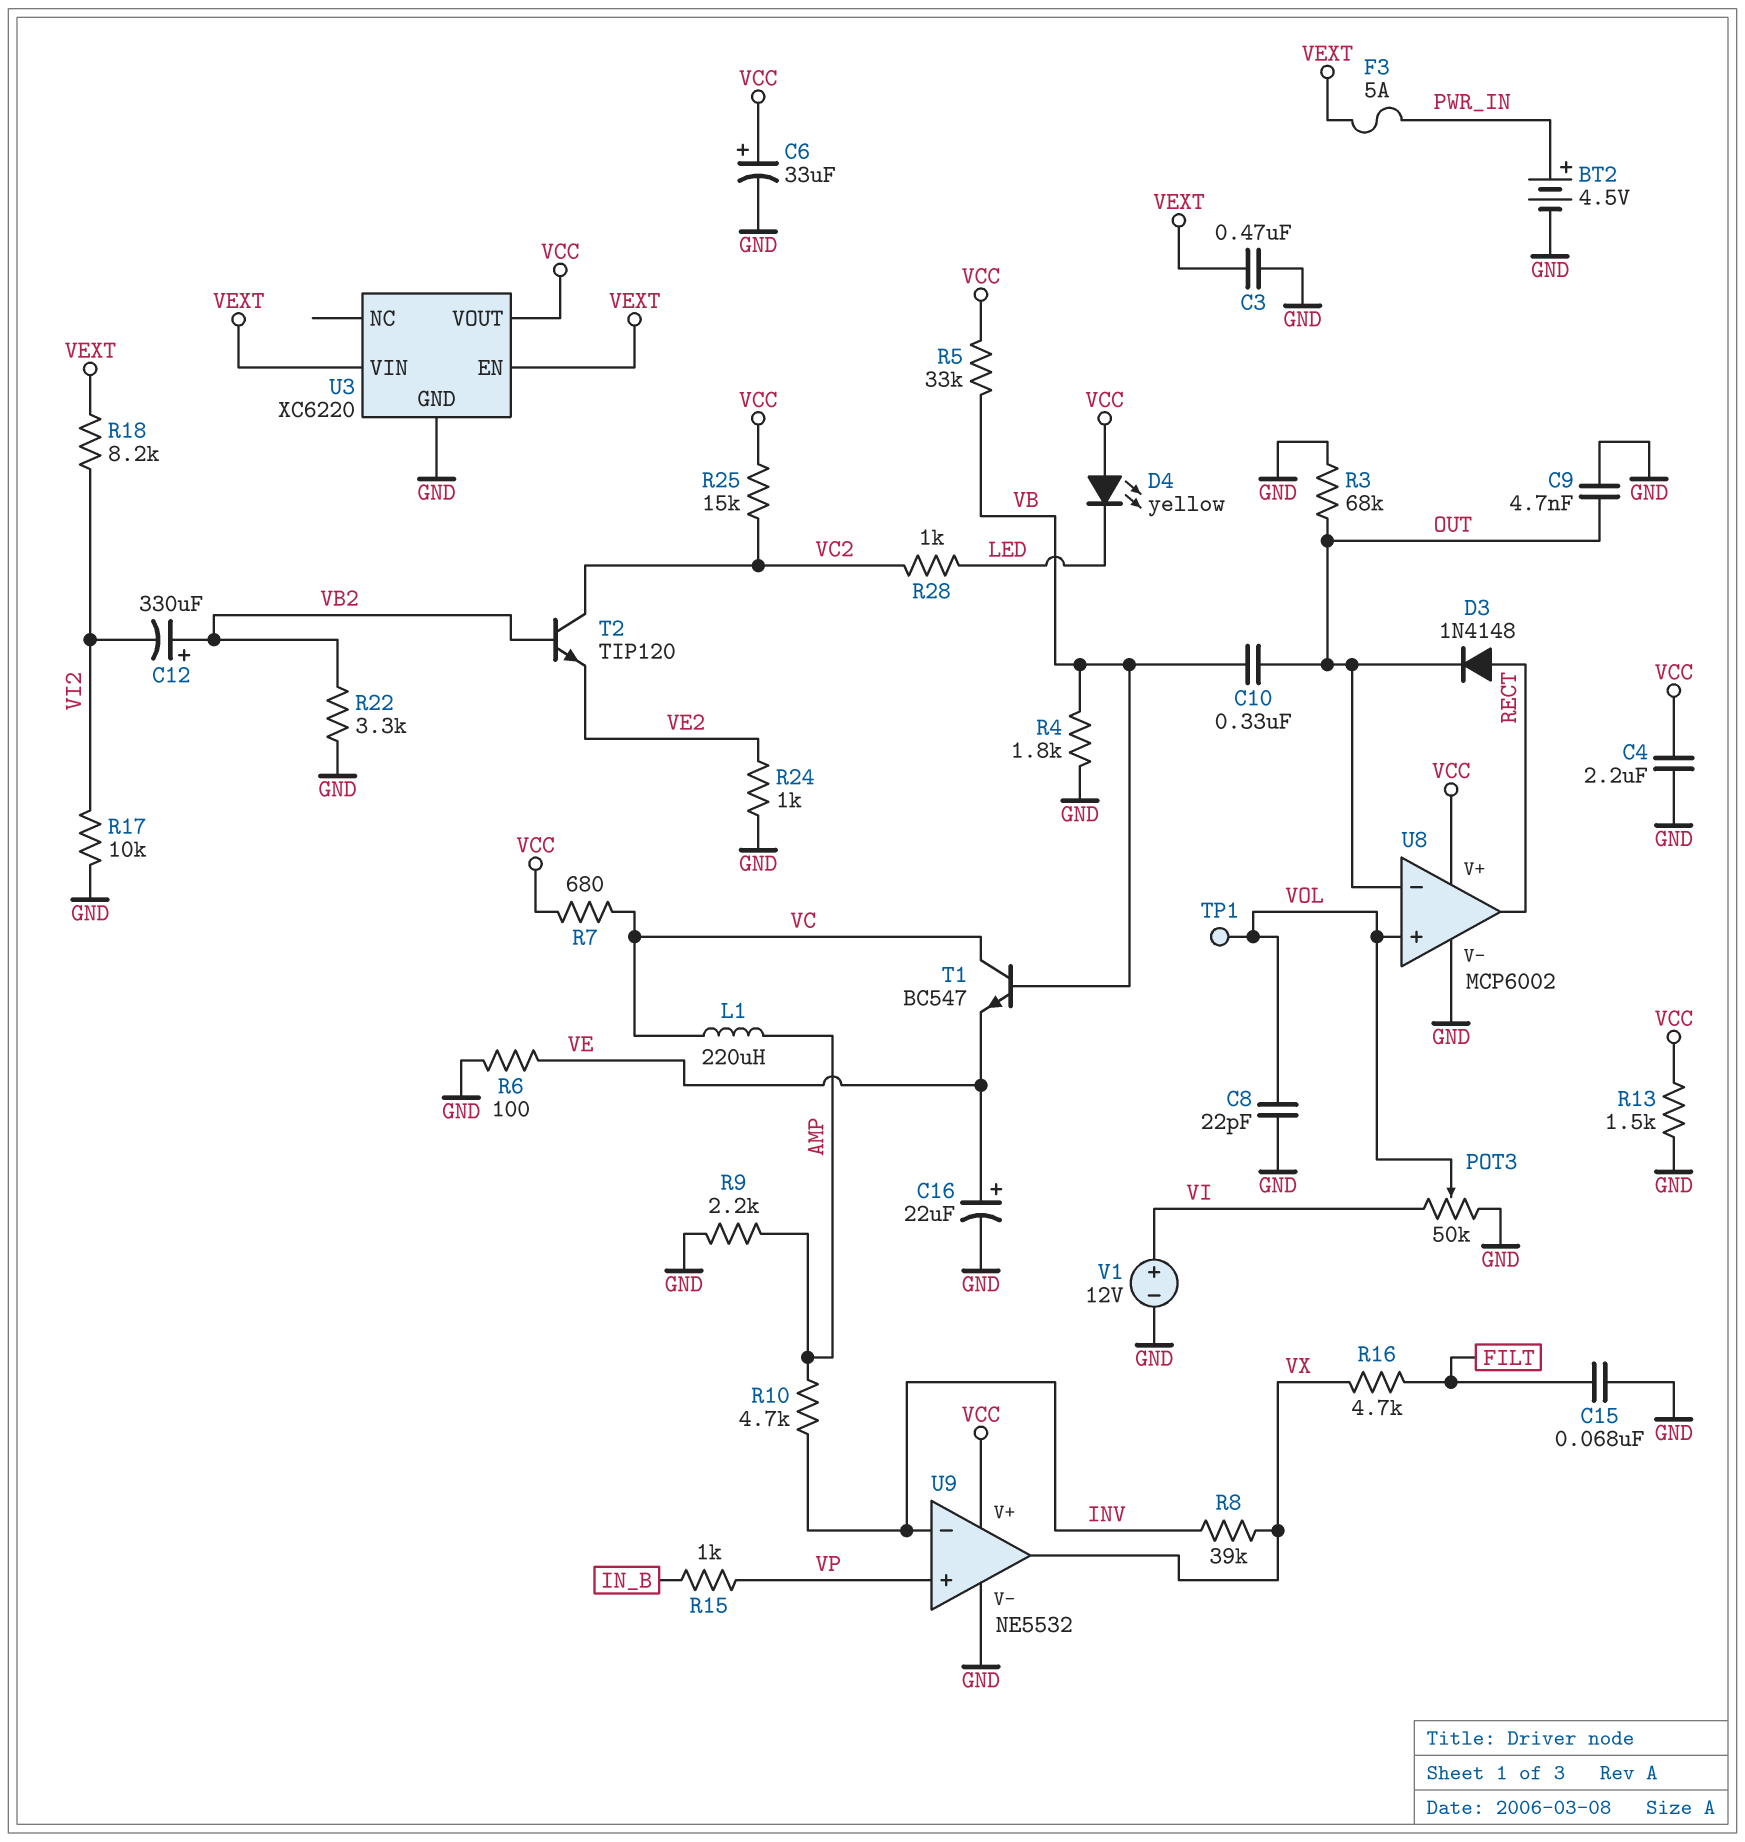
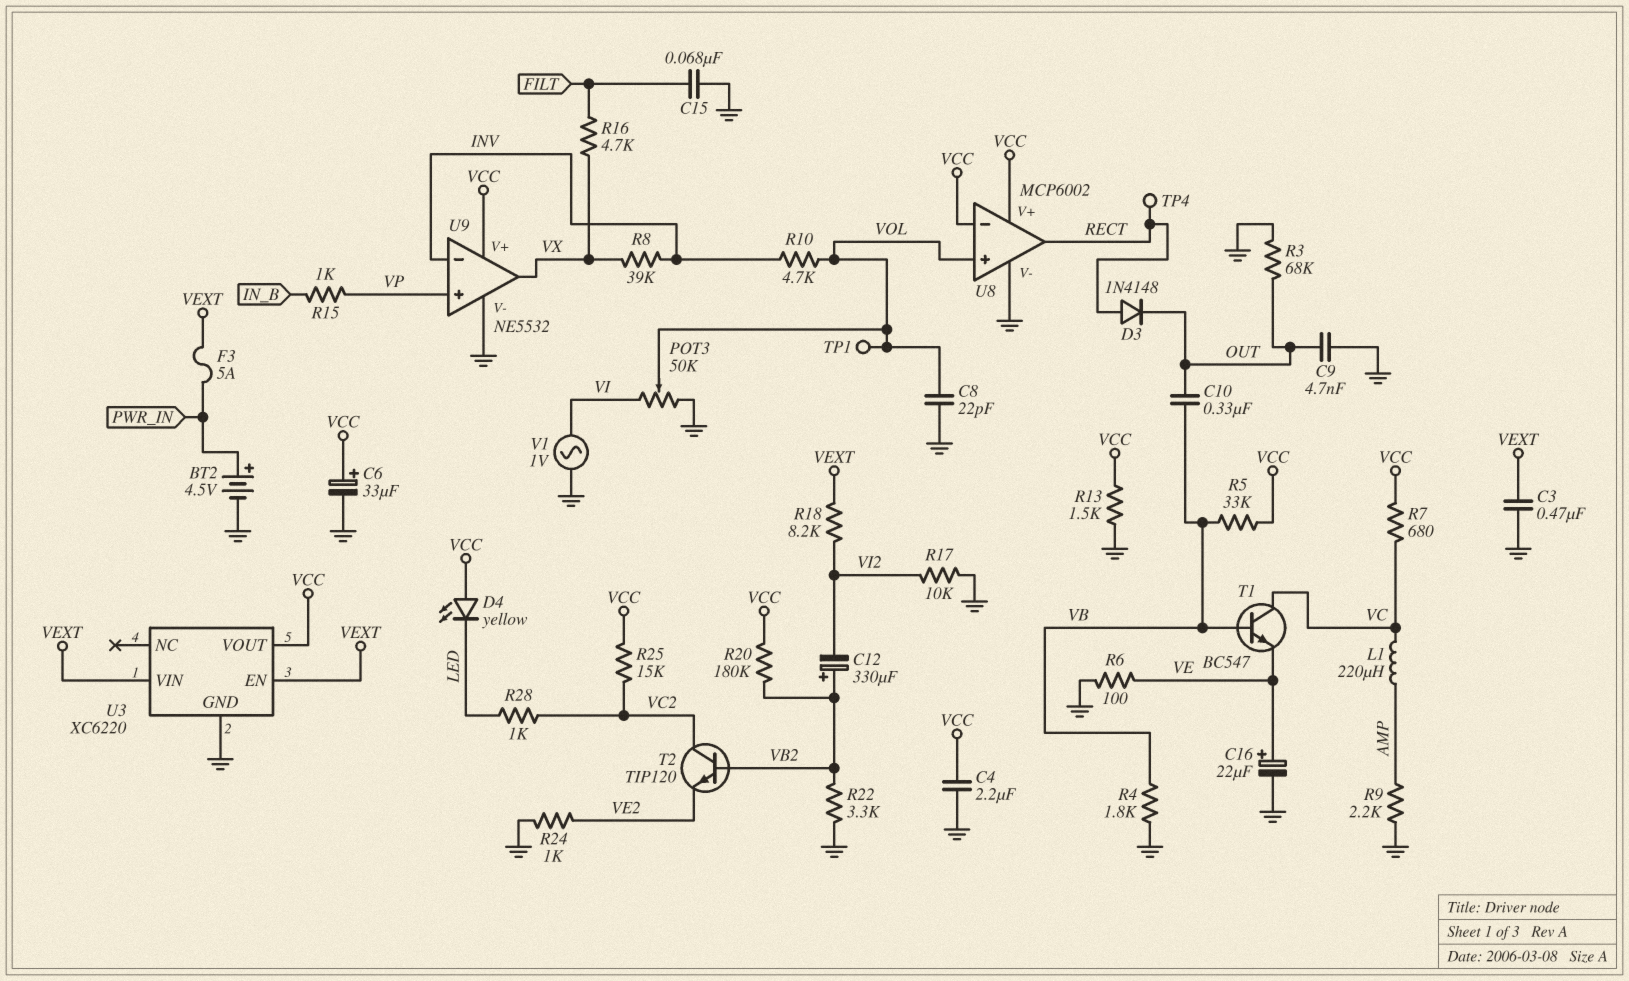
R10: 4.7k (AMP, INV) -> 4.7k (INV, VOL)
R20: none -> 180k (VB2, VCC)
TP4: none -> test point (RECT)
U8 pin in-: OUT -> VCC
V1: 12V (plus VI, minus GND) -> AC 1V (GND, VI)

